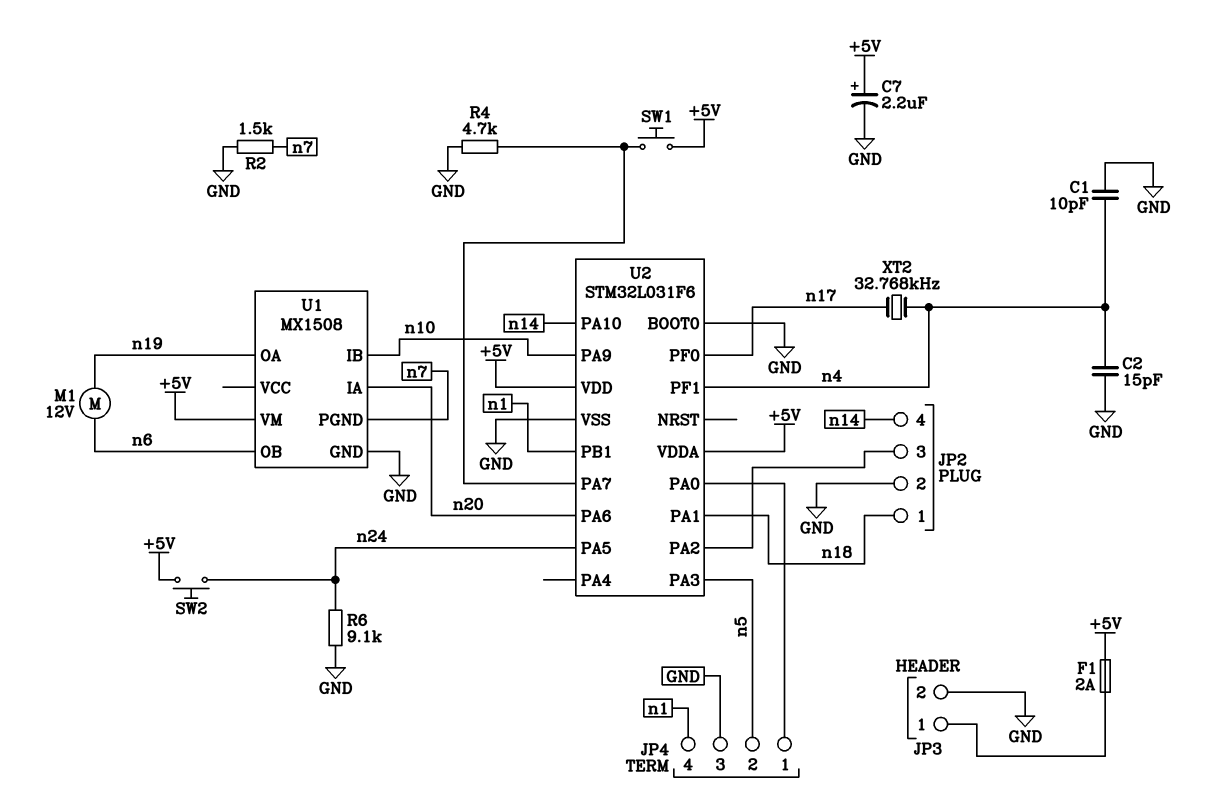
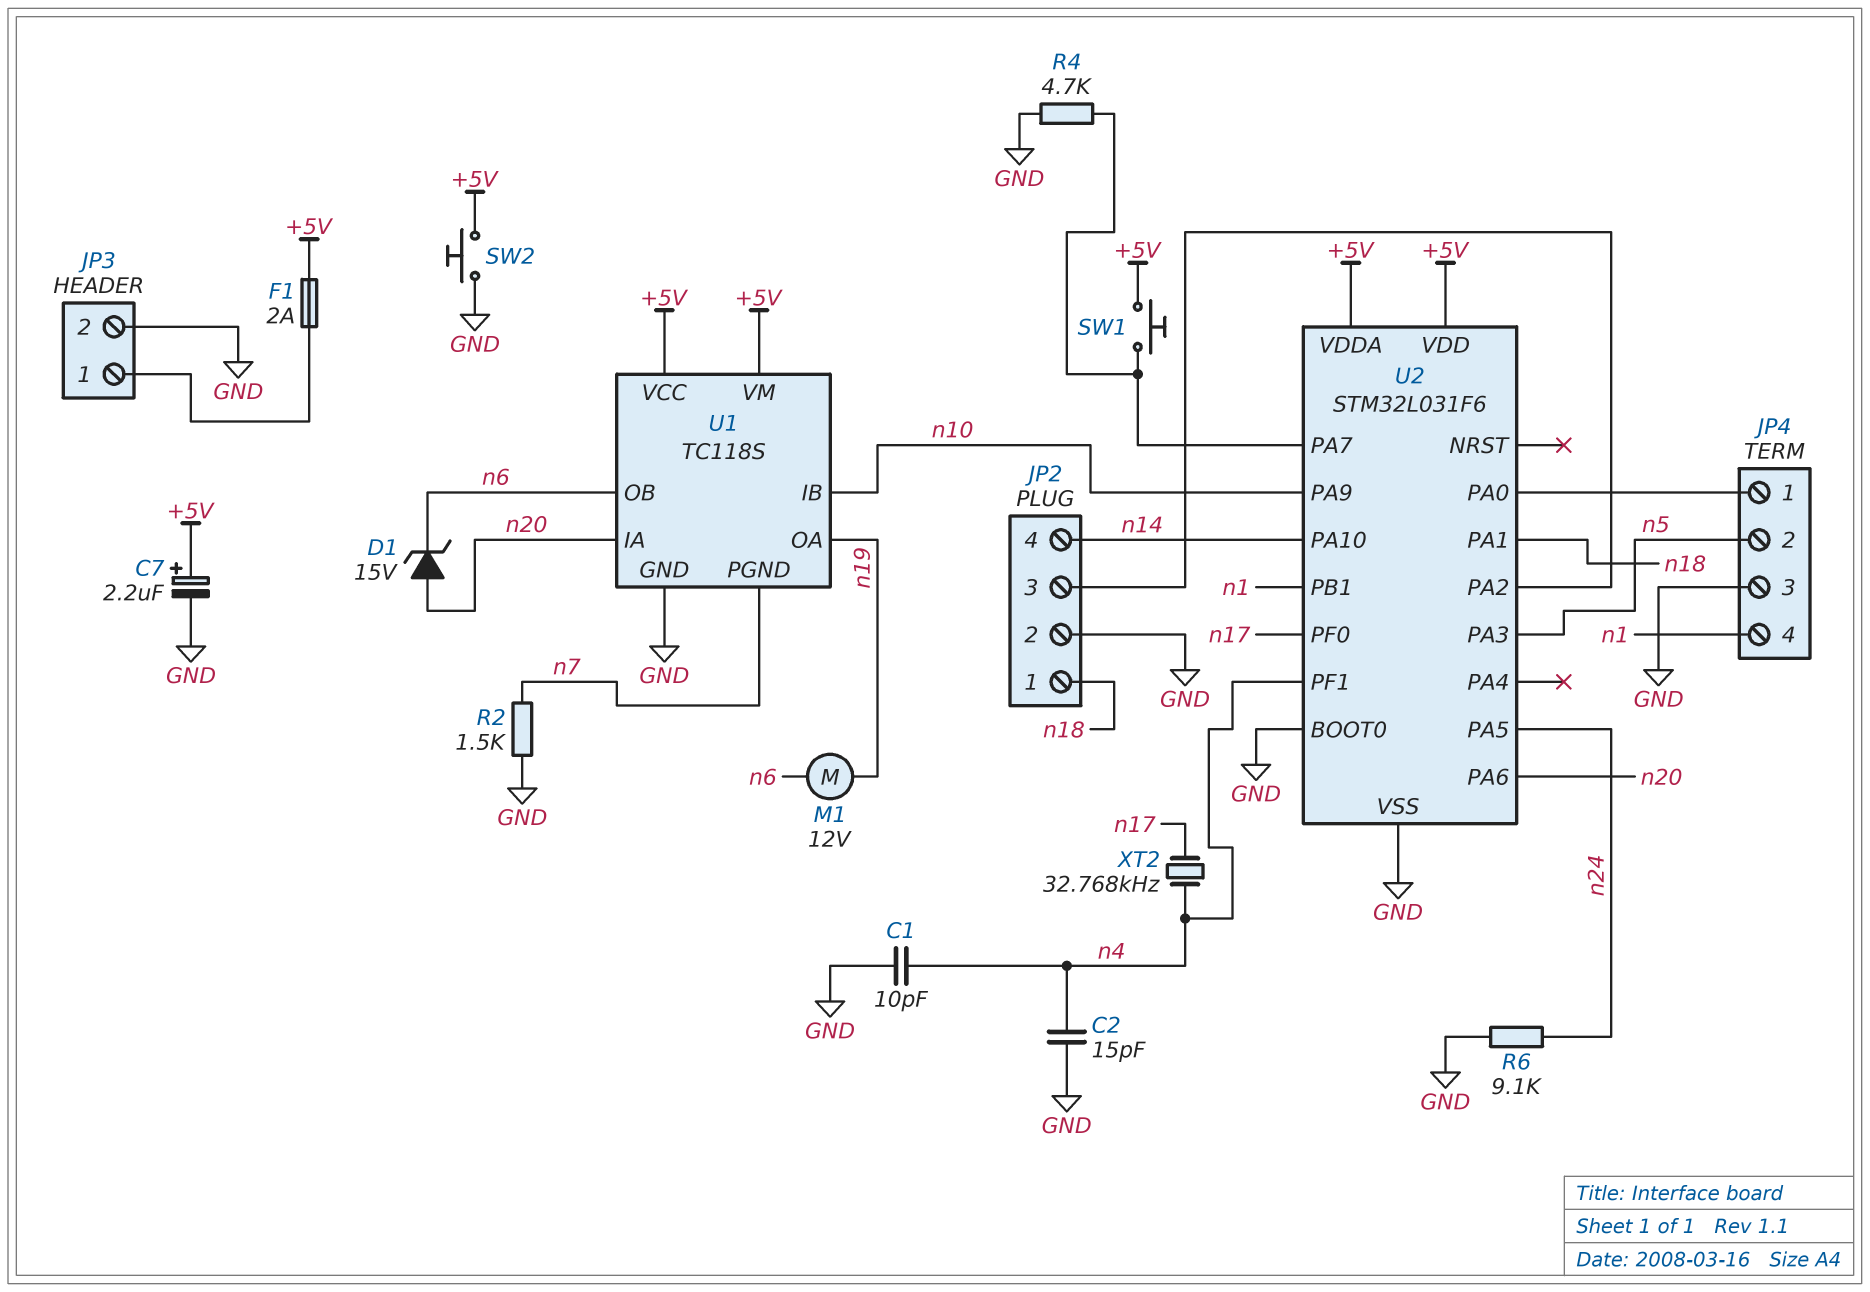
D1: none -> zener 15V (A n20, K n6)
SW2: button (+5V, n24) -> button (+5V, GND)
U1: MX1508 -> TC118S
U1 pin VCC: none -> +5V

